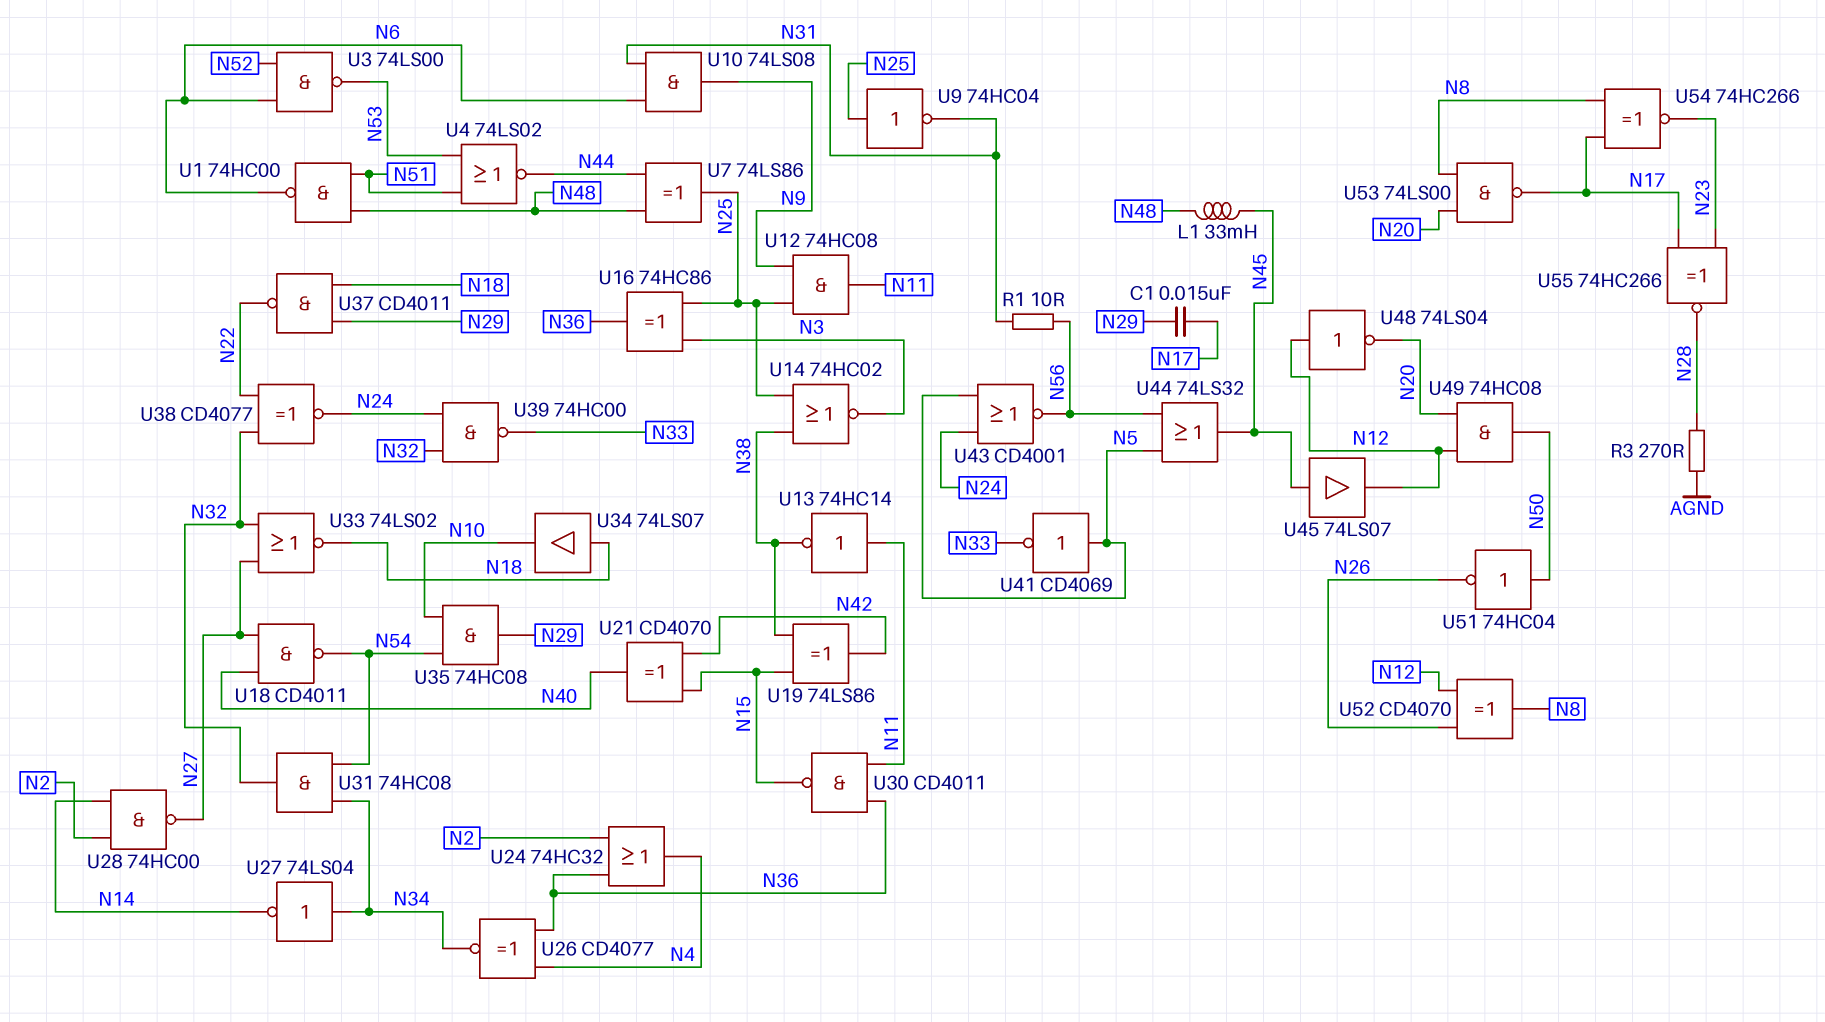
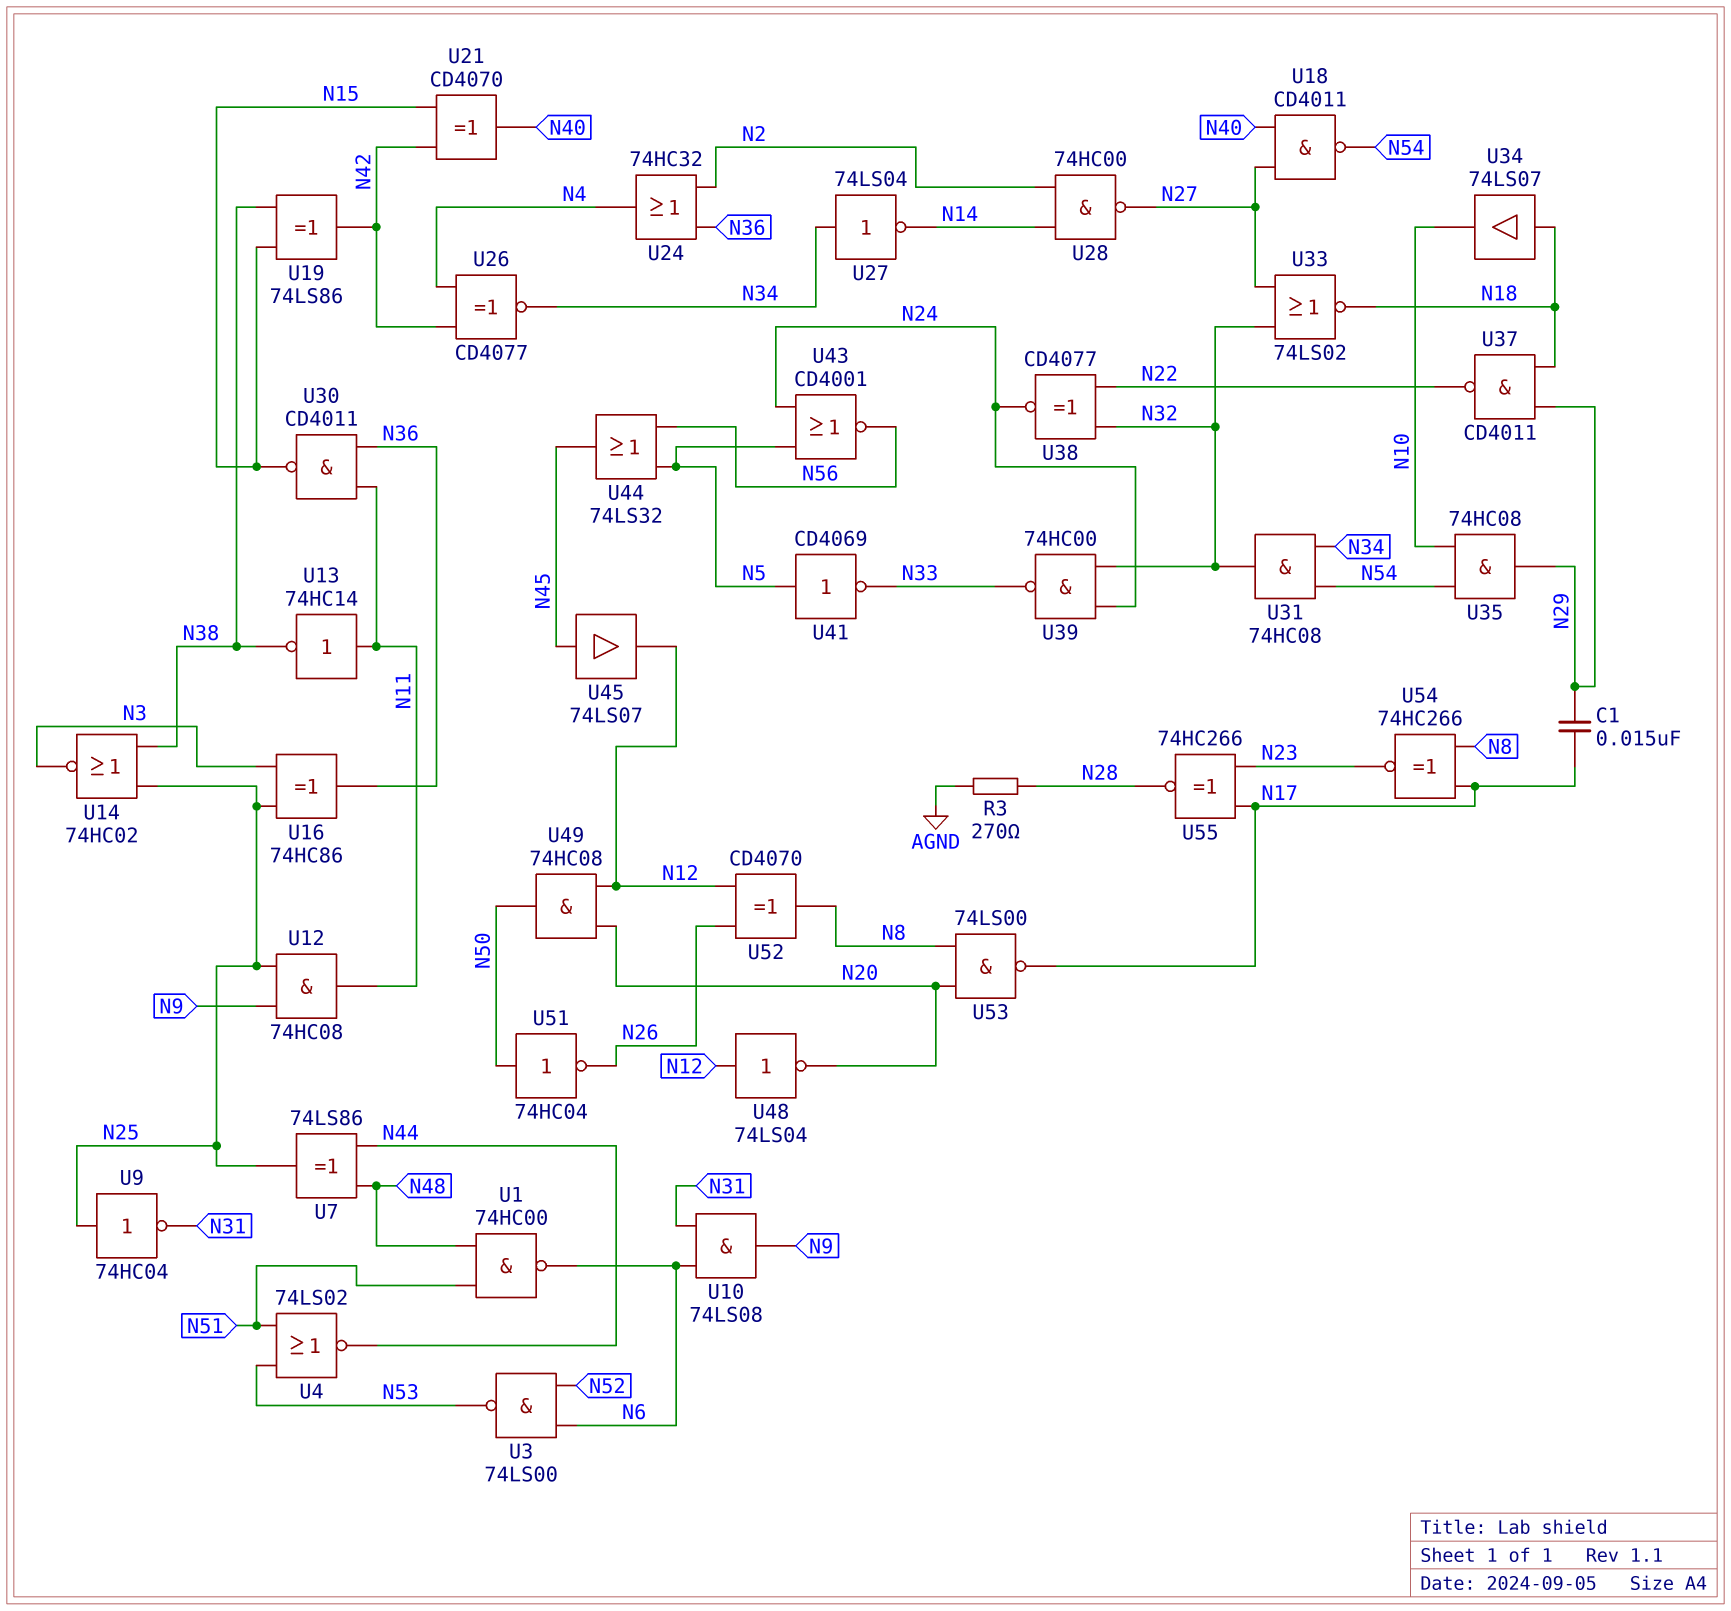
L1: 33mH (N45, N48) -> none
R1: 10 (N31, N56) -> none
U26: XNOR CD4077 (in N4, in N36, out N34) -> XNOR CD4077 (in N4, in N42, out N34)

